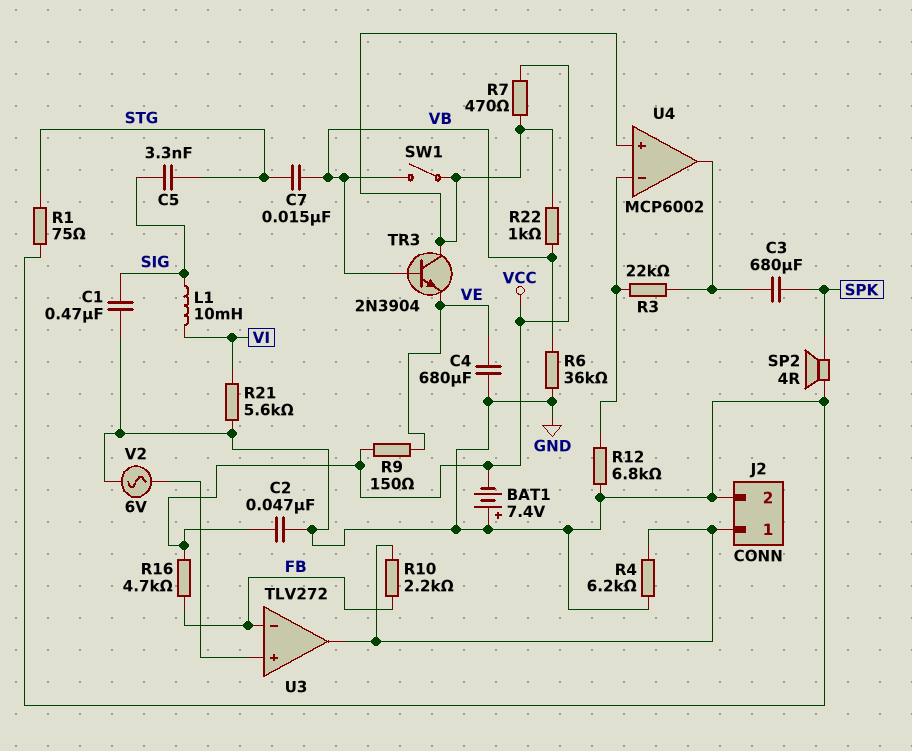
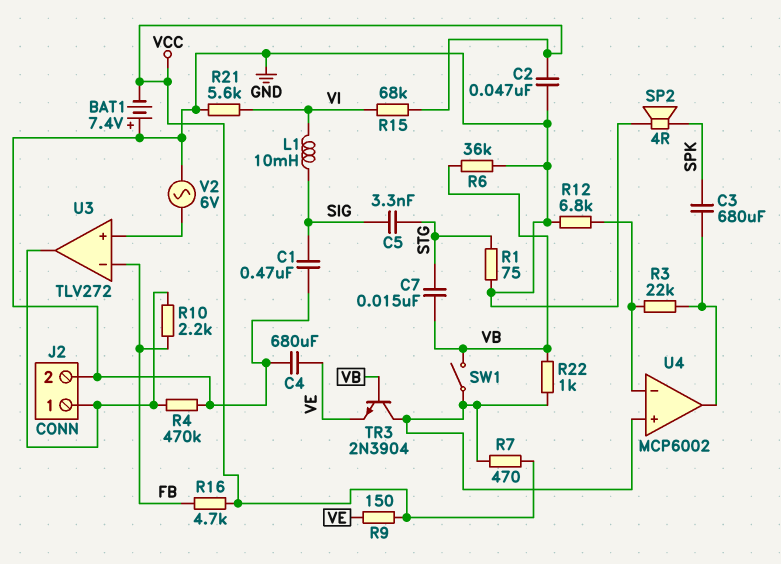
R4: 6.2k (GND, J2/1) -> 470k (GND, J2/1)
R15: none -> 68k (VCC, VI)

